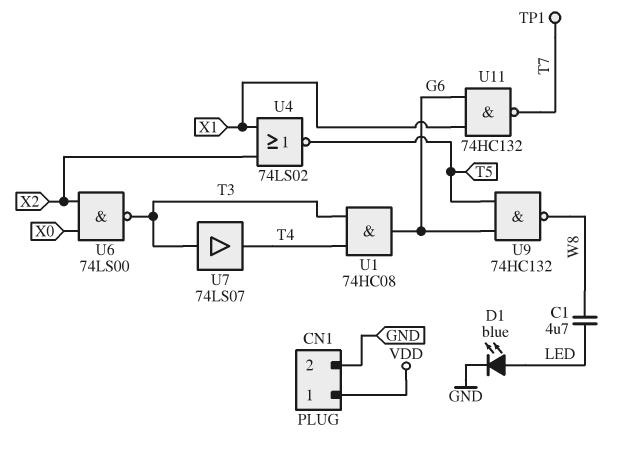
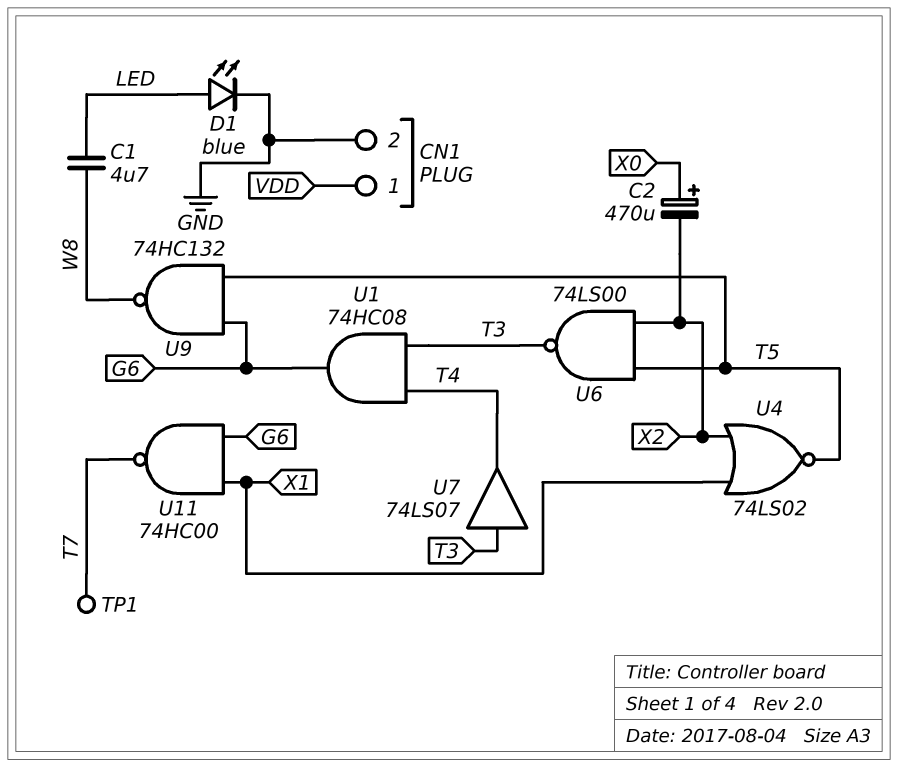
C2: none -> 470uF (plus X0, minus X2)
U6: NAND 74LS00 (in X0, in X2, out T3) -> NAND 74LS00 (in T5, in X2, out T3)
U11: NAND 74HC132 (in G6, in X1, out T7) -> NAND 74HC00 (in G6, in X1, out T7)

